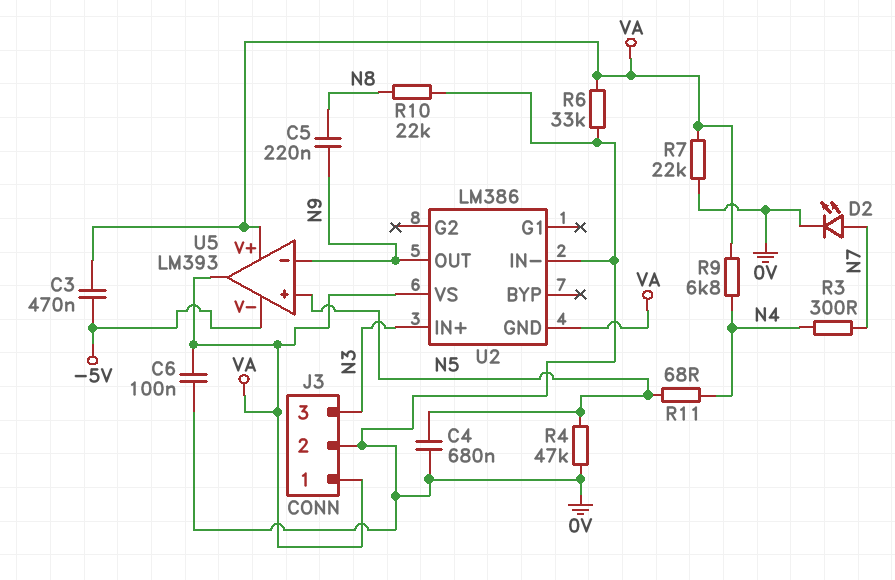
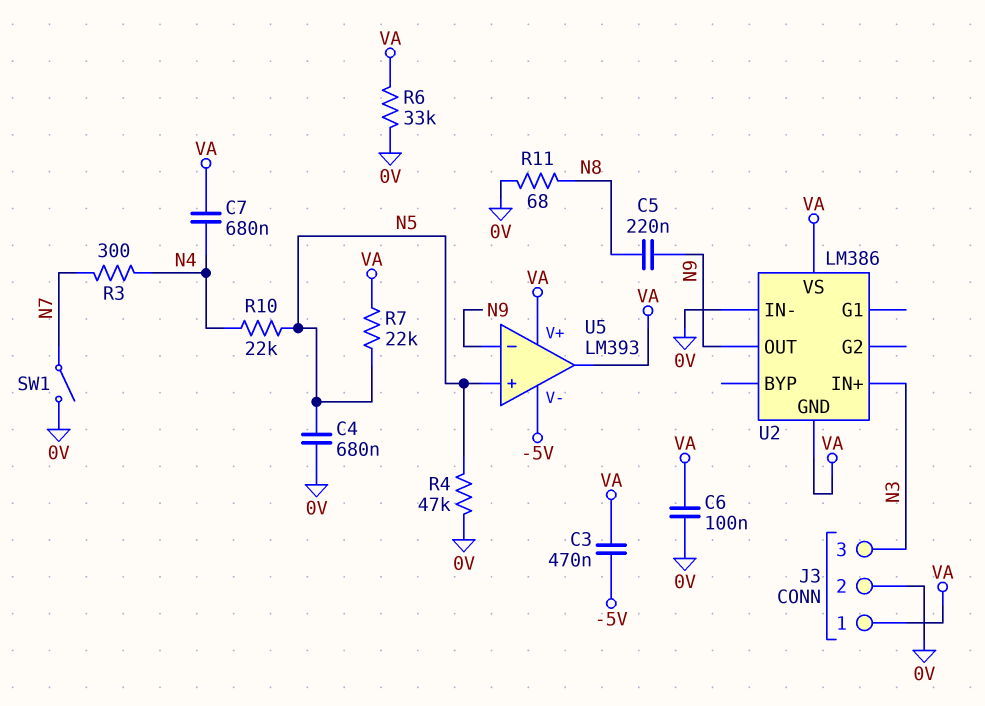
C7: none -> 680nF (N4, VA)
D2: LED (A N7, K 0V) -> none
R7: 22k (0V, VA) -> 22k (N5, VA)
R9: 6.8k (N4, VA) -> none
R10: 22k (0V, N8) -> 22k (N4, N5)
R11: 68 (N4, N5) -> 68 (0V, N8)
SW1: none -> switch (0V, N7)

